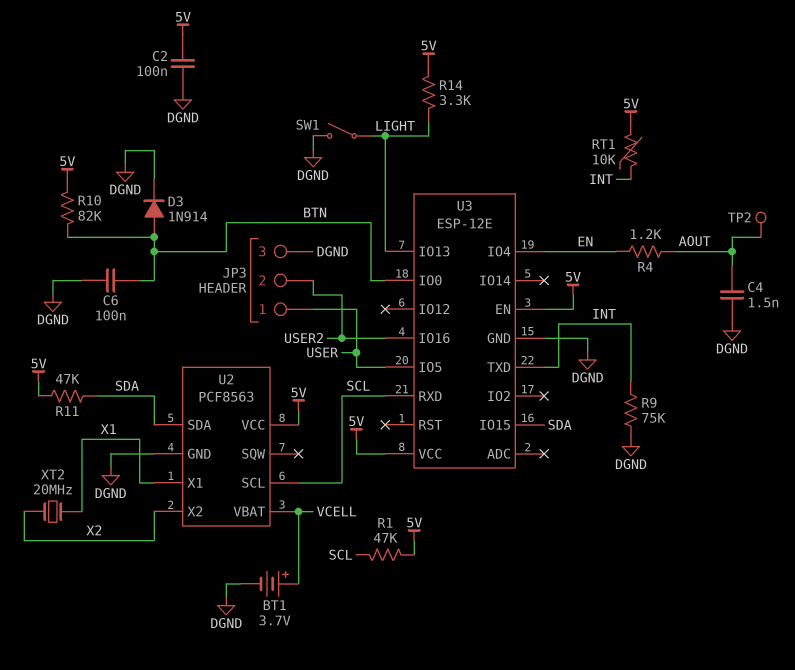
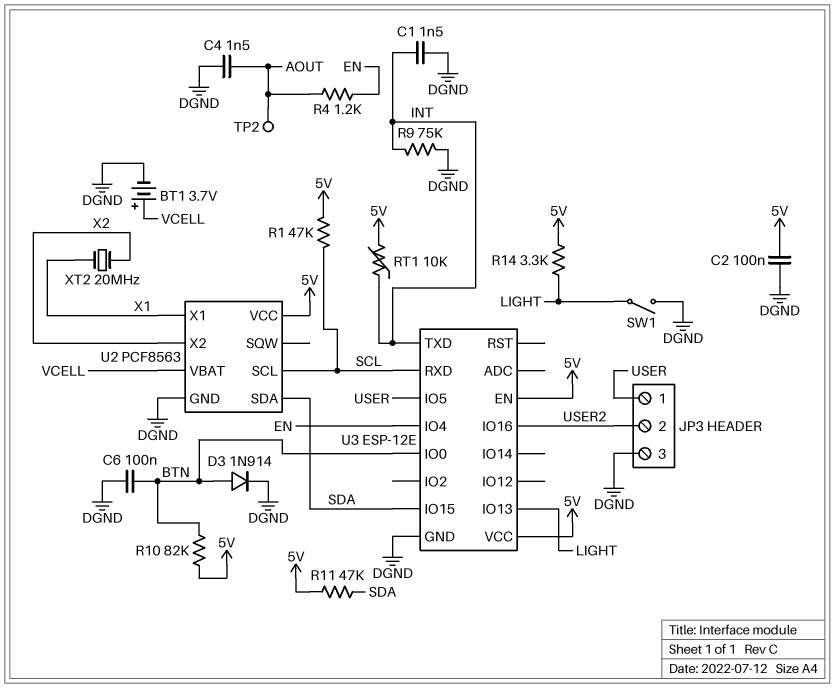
C1: none -> 1.5nF (DGND, INT)

